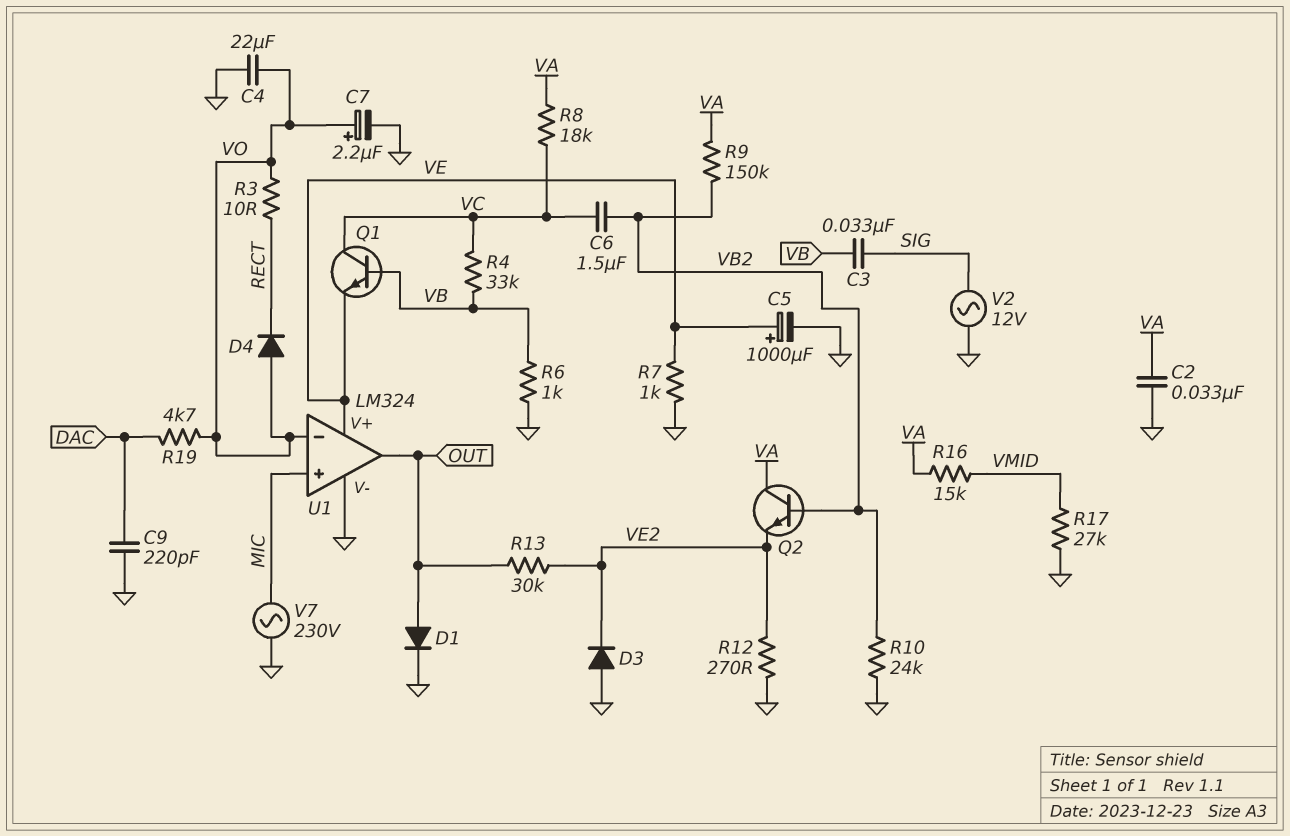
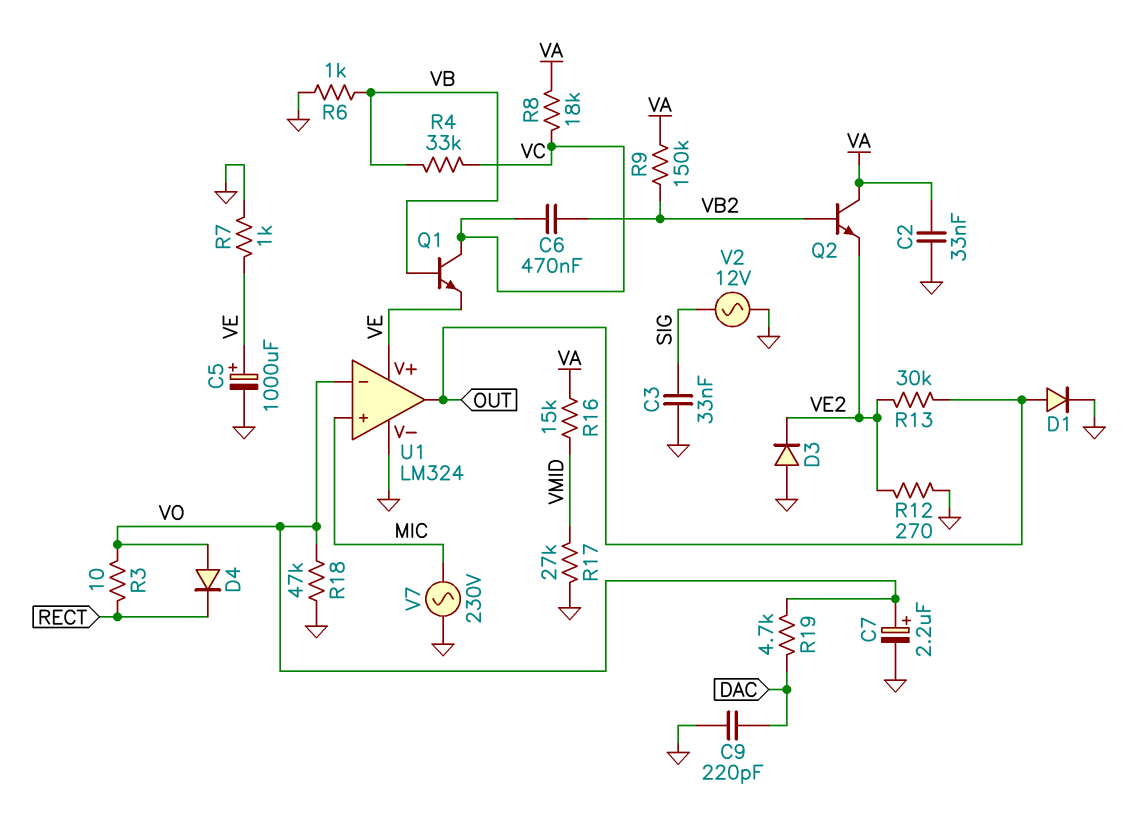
C3: 33nF (SIG, VB) -> 33nF (GND, SIG)
C4: 22uF (GND, VO) -> none
C6: 1.5uF (VB2, VC) -> 470nF (VB2, VC)
R10: 24k (GND, VB2) -> none
R18: none -> 47k (GND, VO)

